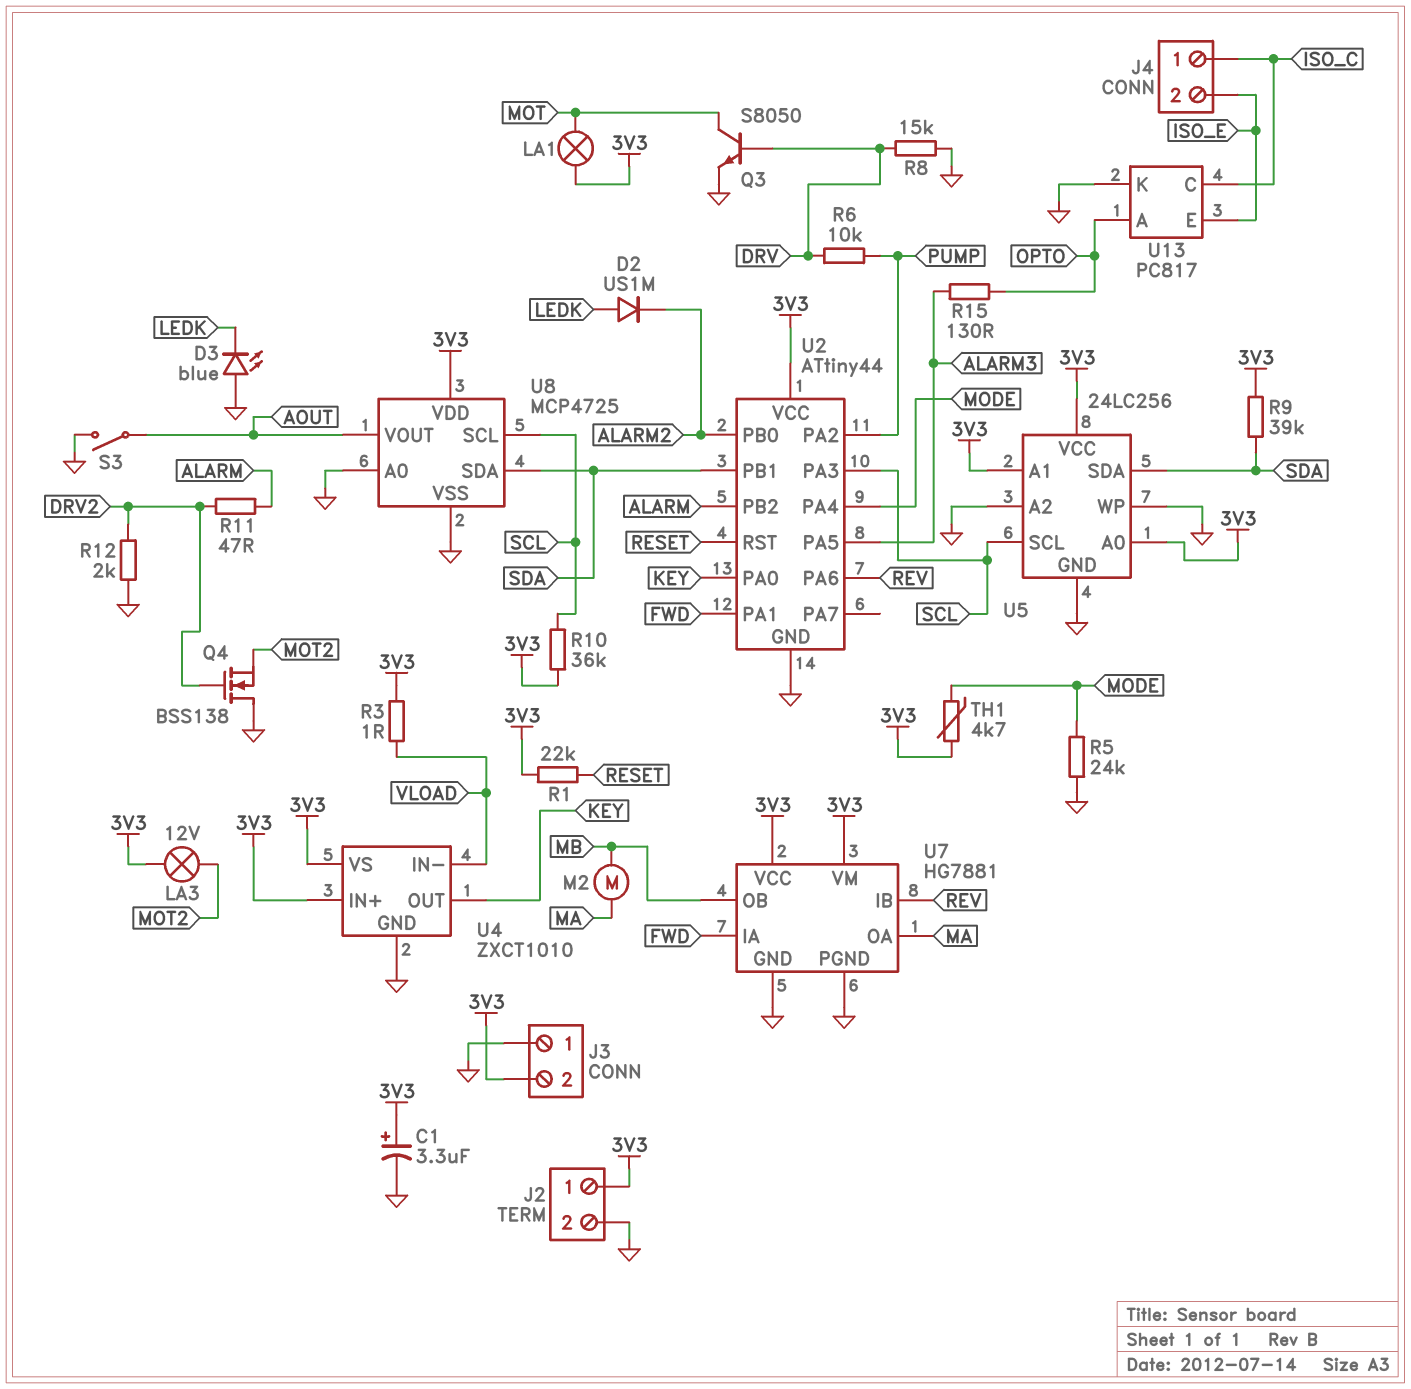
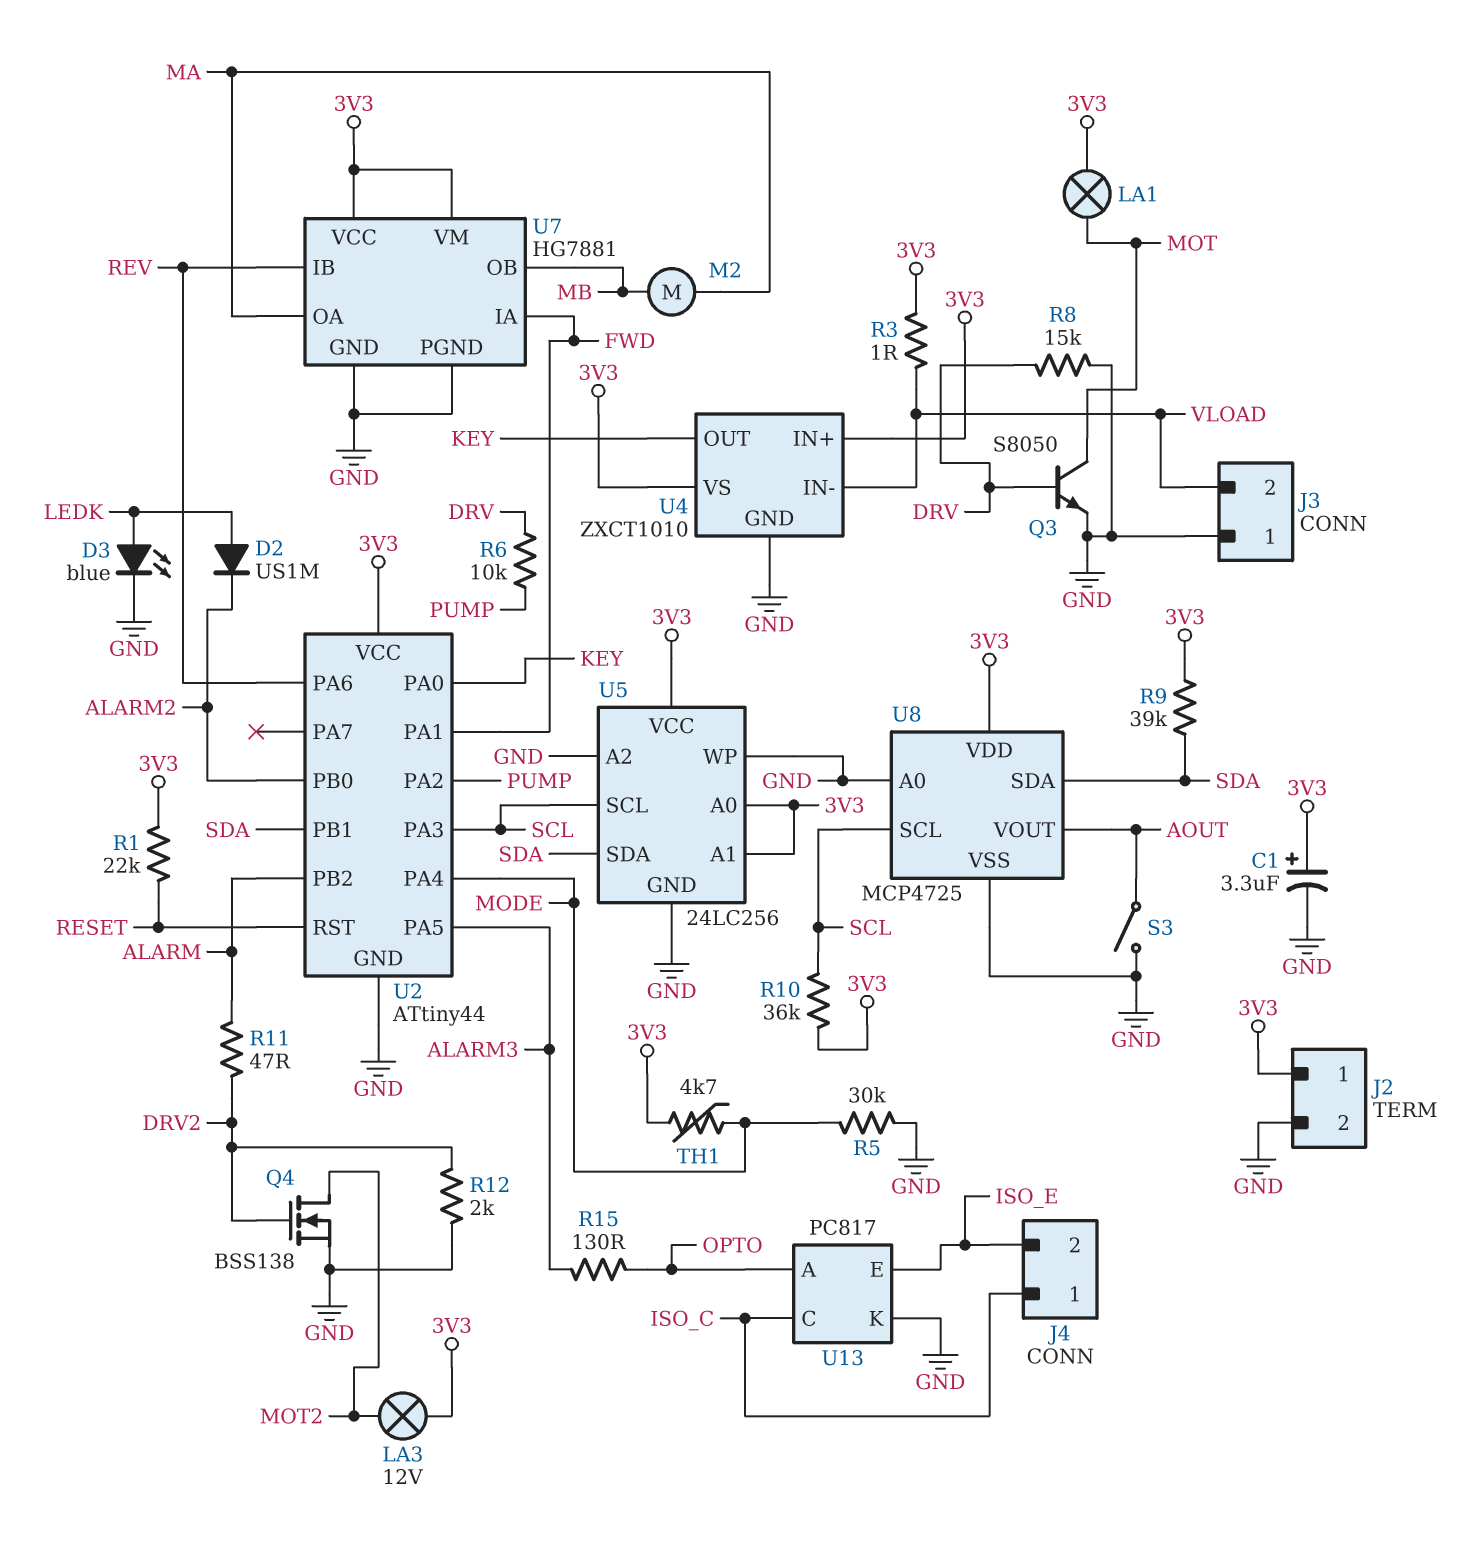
D3: LED blue (A GND, K LEDK) -> LED blue (A LEDK, K GND)
J3 pin 2: 3V3 -> VLOAD
Q4: NMOS BSS138 (G DRV2, D GND, S MOT2) -> NMOS BSS138 (G DRV2, D MOT2, S GND)
R5: 24k (GND, MODE) -> 30k (GND, MODE)

